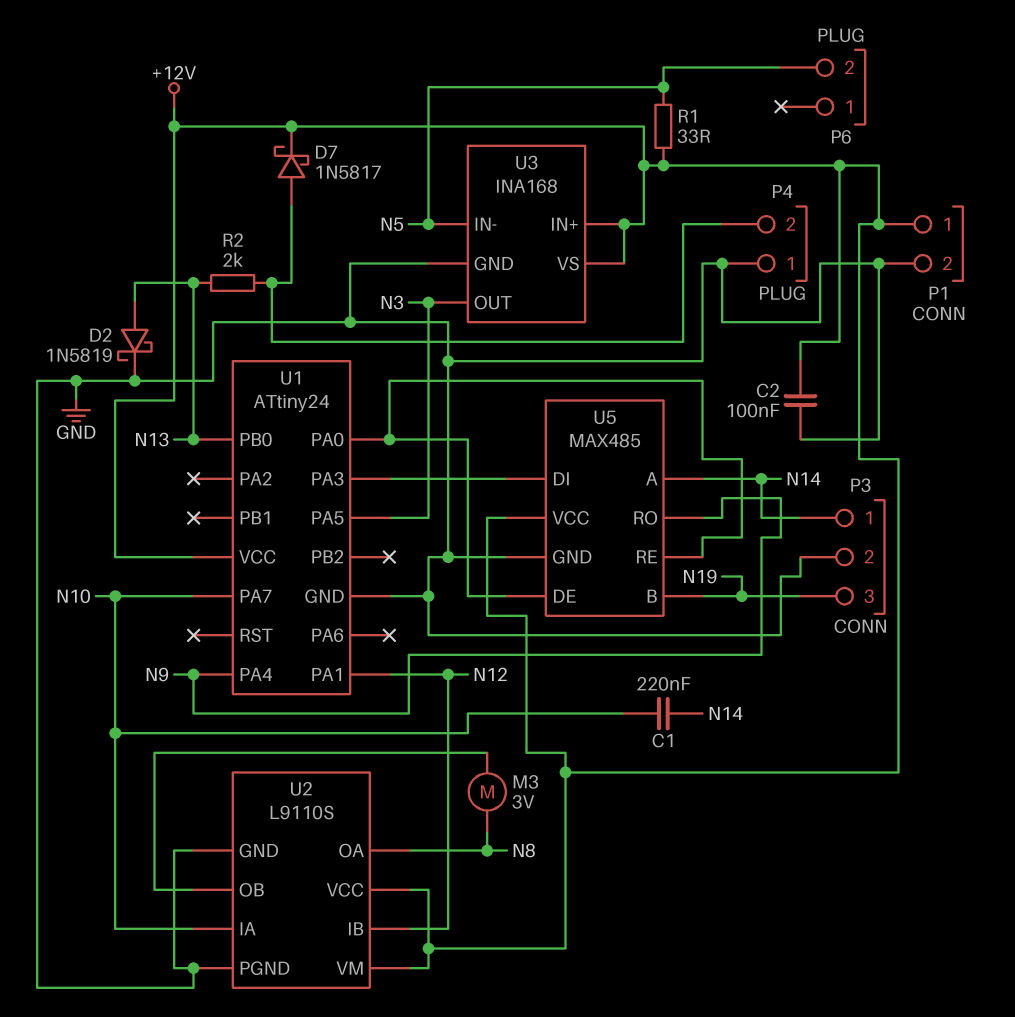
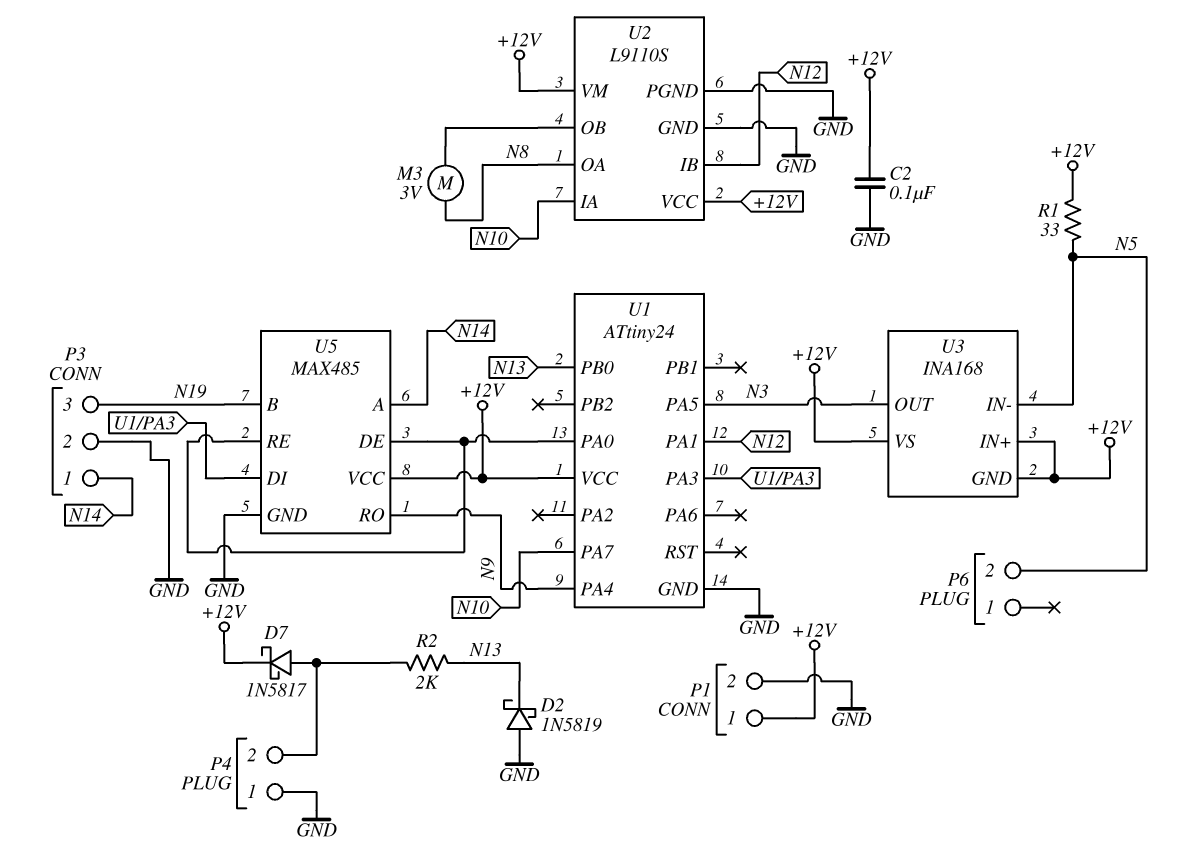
C1: 220nF (N10, N14) -> none
D2: schottky 1N5819 (A N13, K GND) -> schottky 1N5819 (A GND, K N13)
U3 pin GND: GND -> +12V

